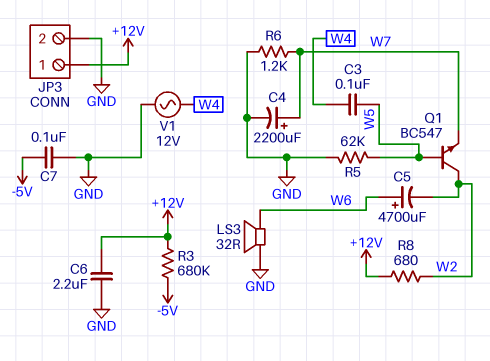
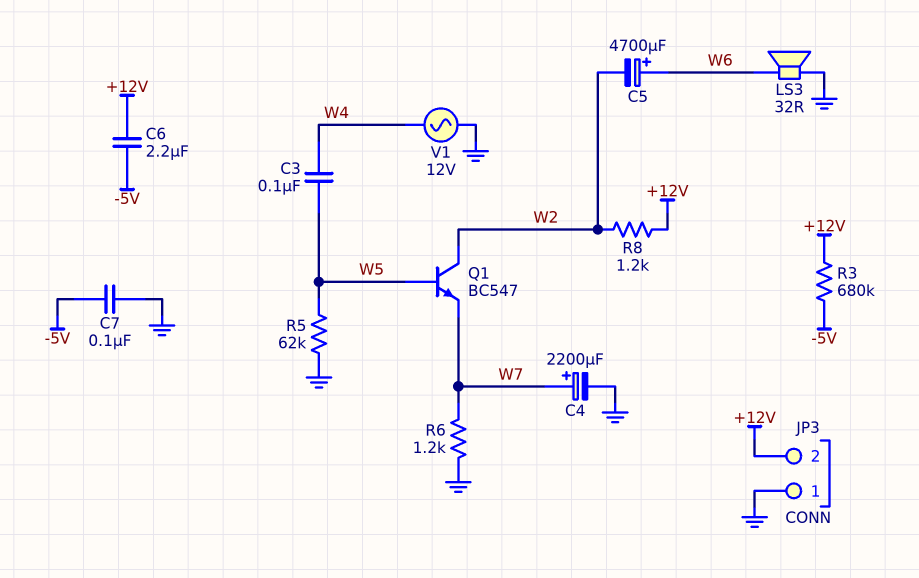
C6: 2.2uF (+12V, GND) -> 2.2uF (+12V, -5V)
JP3 pin 1: +12V -> GND
JP3 pin 2: GND -> +12V
R8: 680 (+12V, W2) -> 1.2k (+12V, W2)

